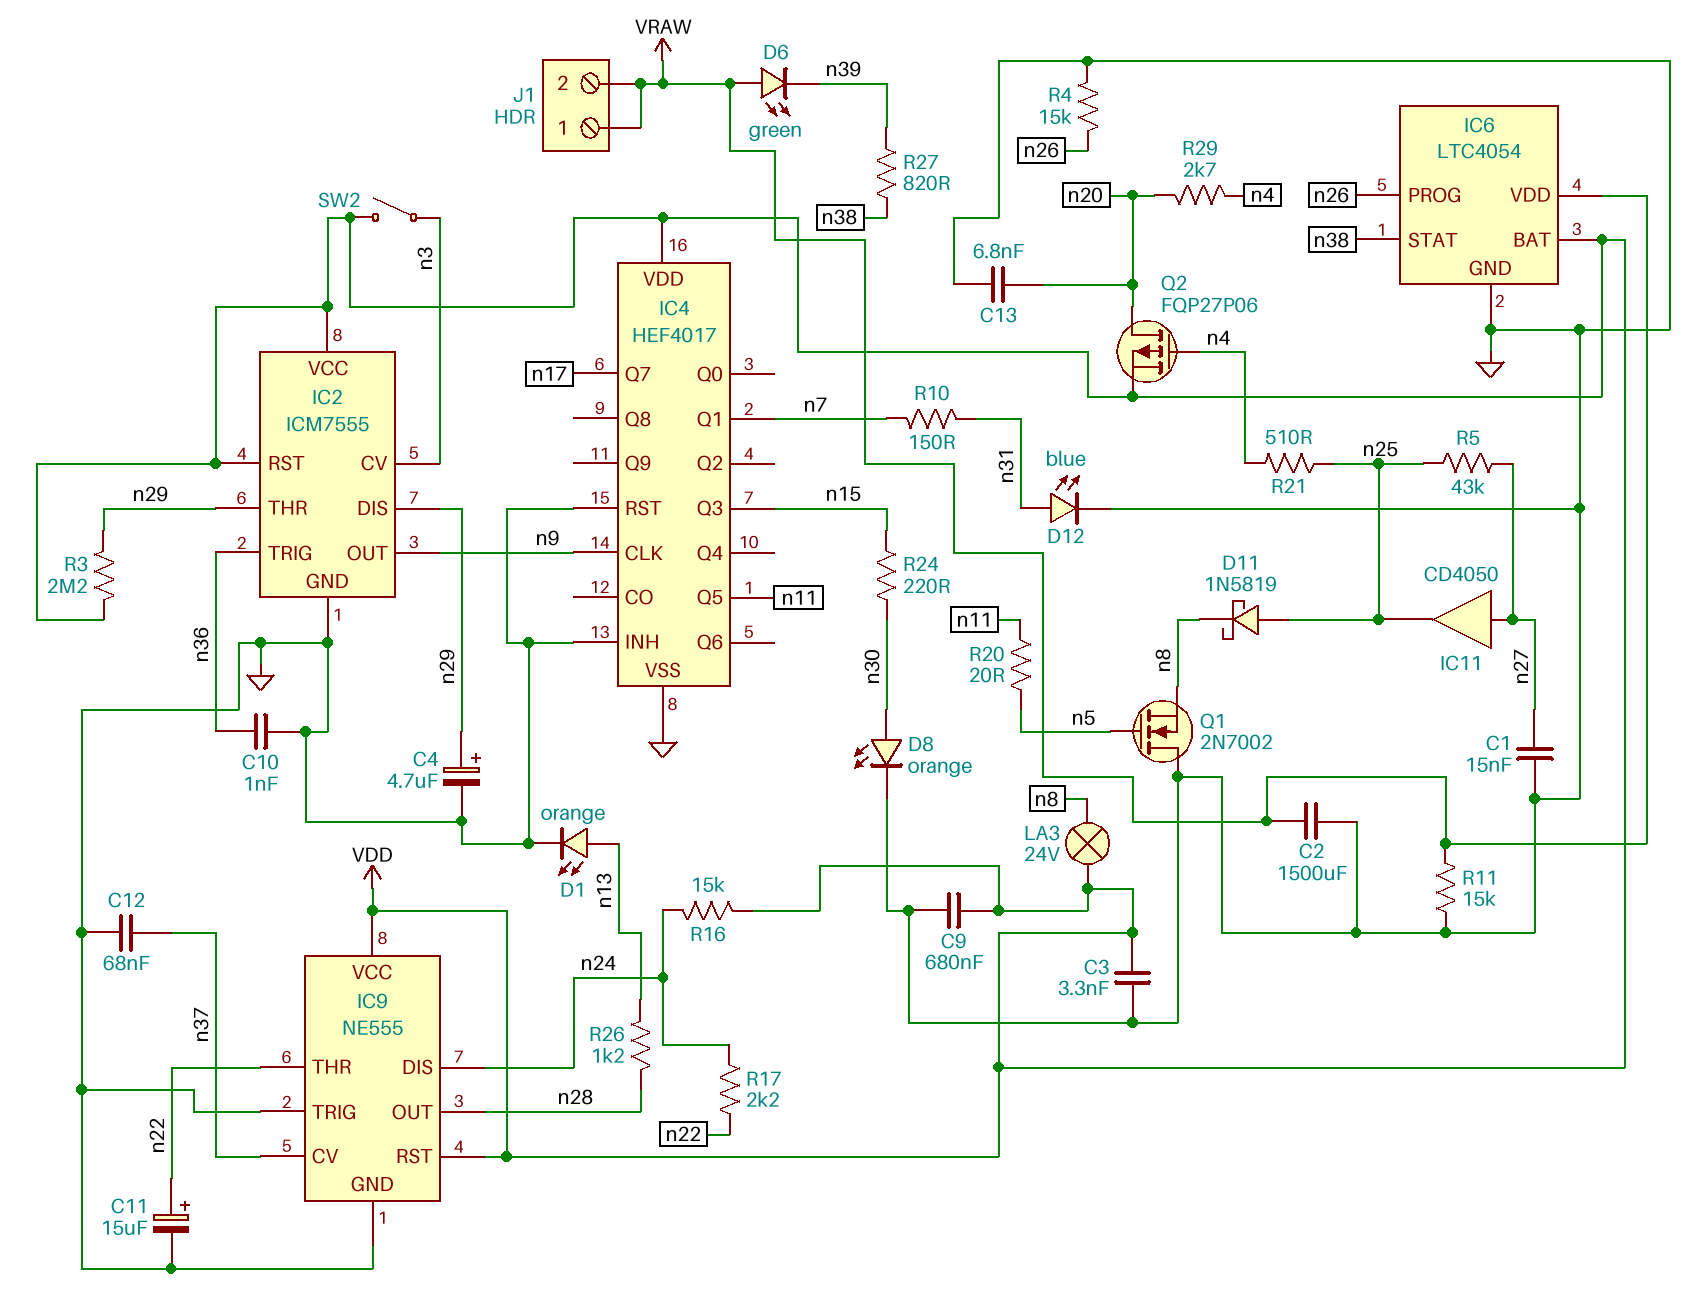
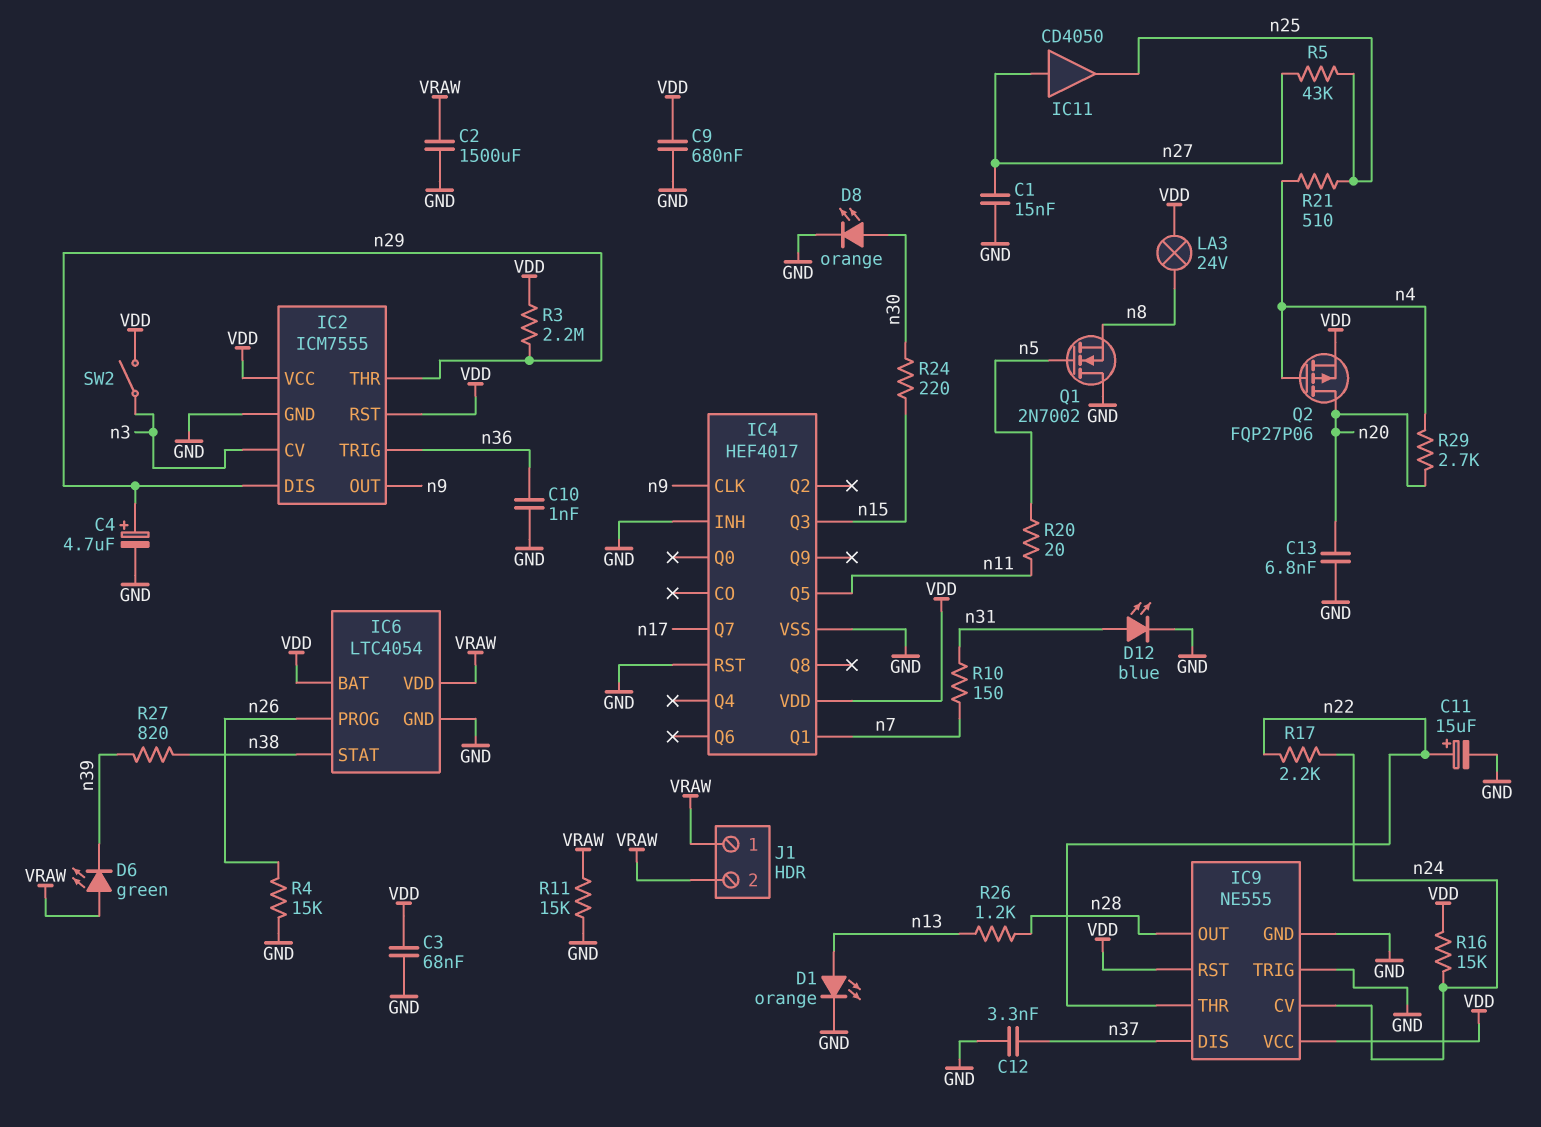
C3: 3.3nF (GND, VDD) -> 68nF (GND, VDD)
C12: 68nF (GND, n37) -> 3.3nF (GND, n37)
D11: schottky 1N5819 (A n25, K n8) -> none
IC9 pin CV: n37 -> n24
IC9 pin DIS: n24 -> n37

